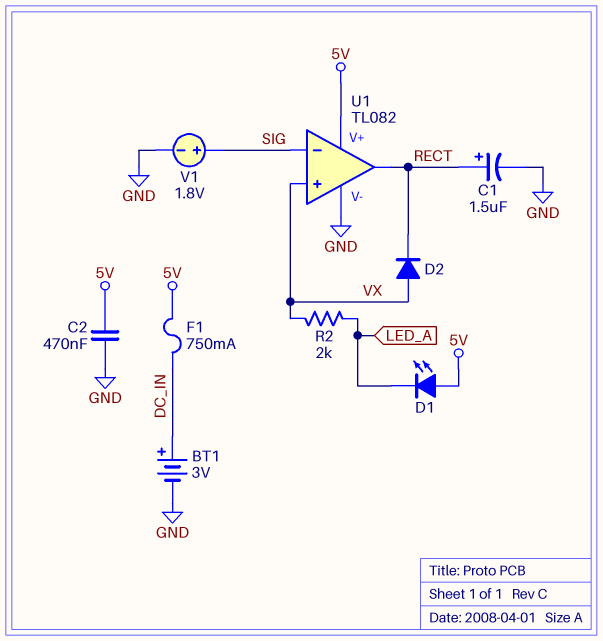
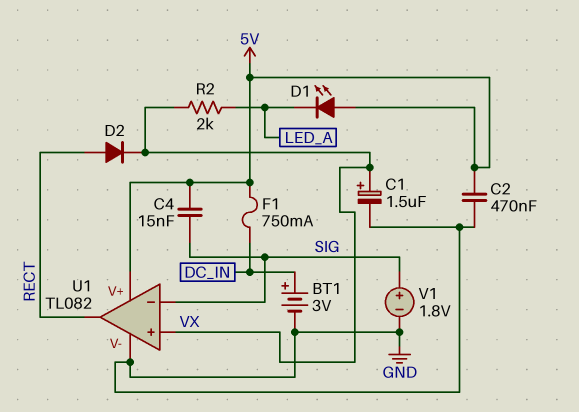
C1: 1.5uF (plus RECT, minus GND) -> 1.5uF (plus VX, minus GND)
C4: none -> 15nF (5V, SIG)
D2: diode (A VX, K RECT) -> diode (A RECT, K VX)

